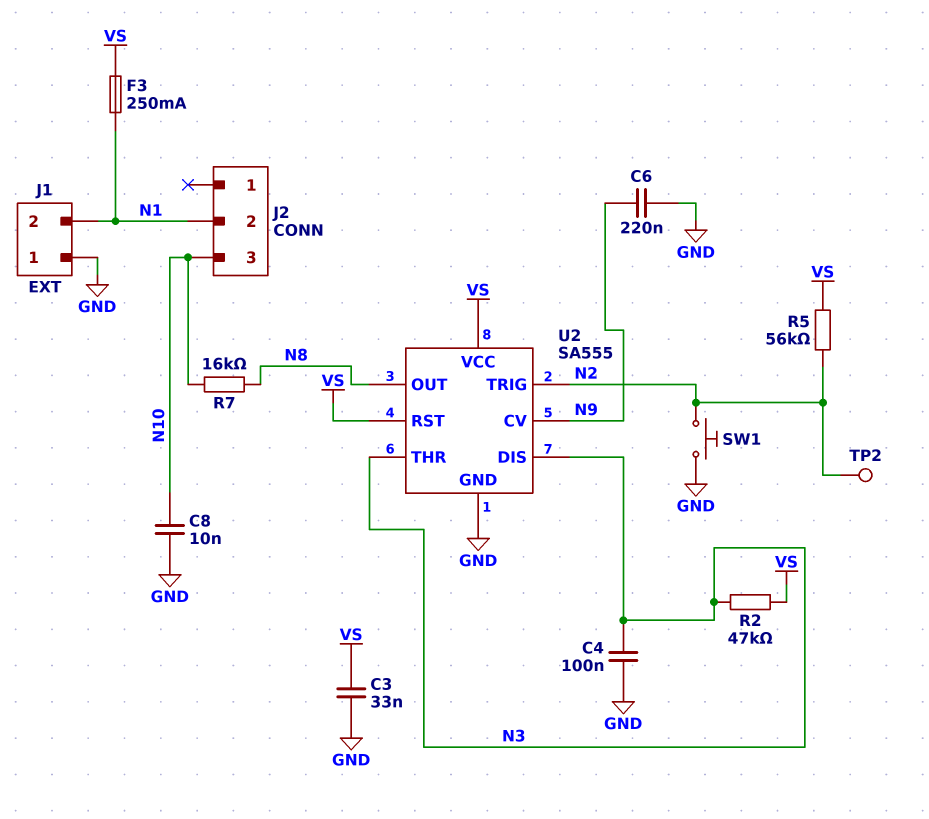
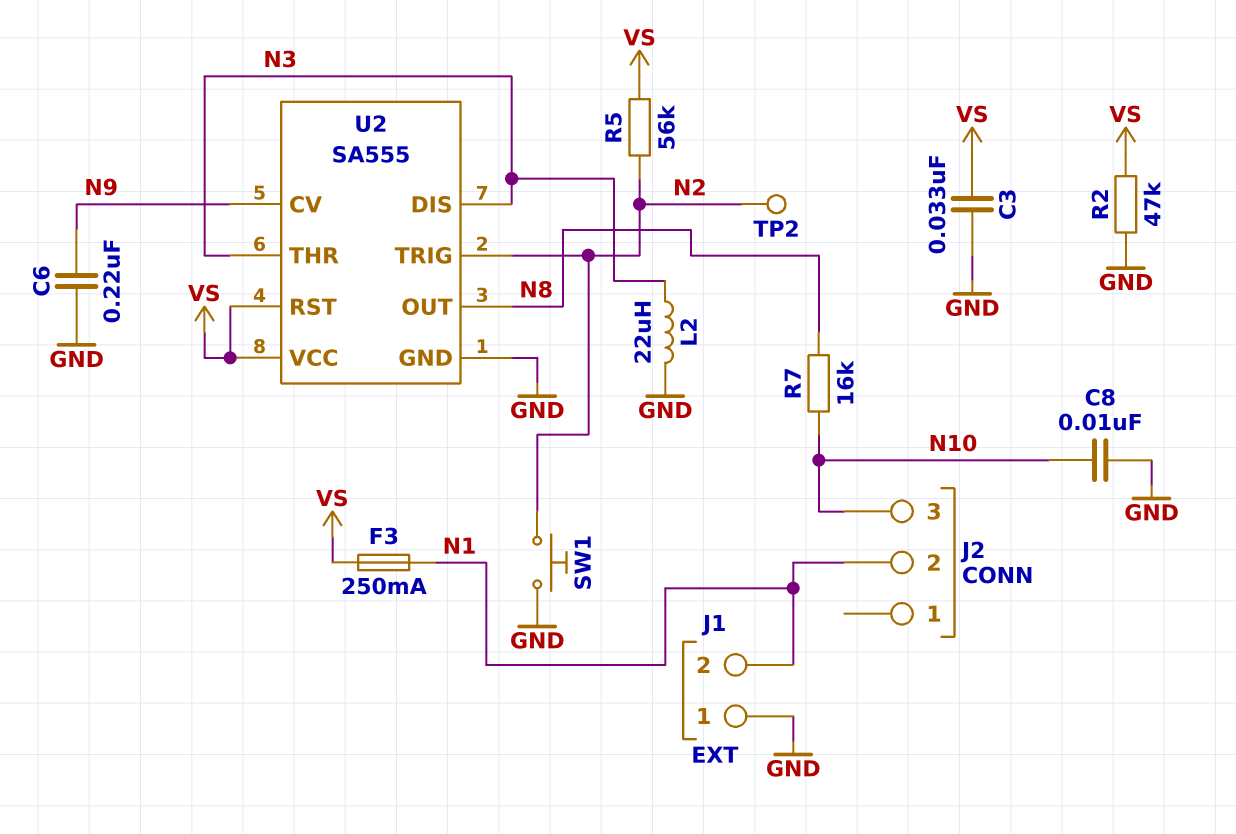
C4: 100nF (GND, N3) -> none
L2: none -> 22uH (GND, N3)
R2: 47k (N3, VS) -> 47k (GND, VS)

